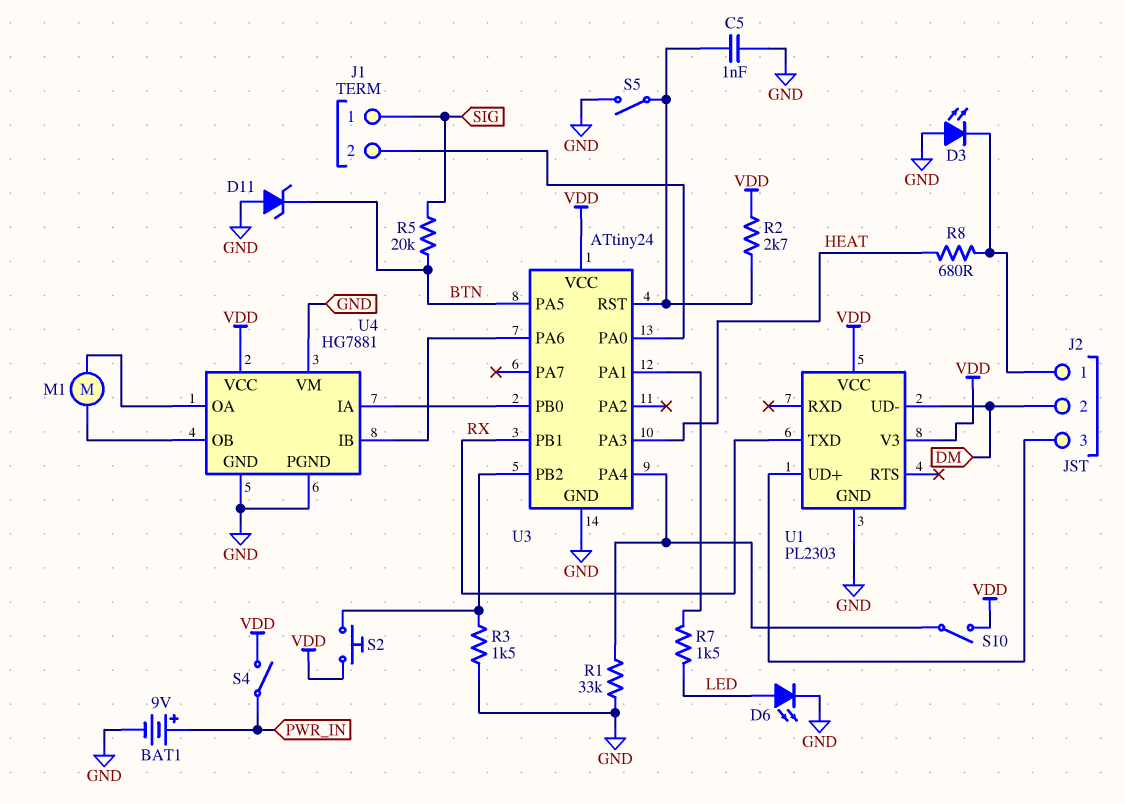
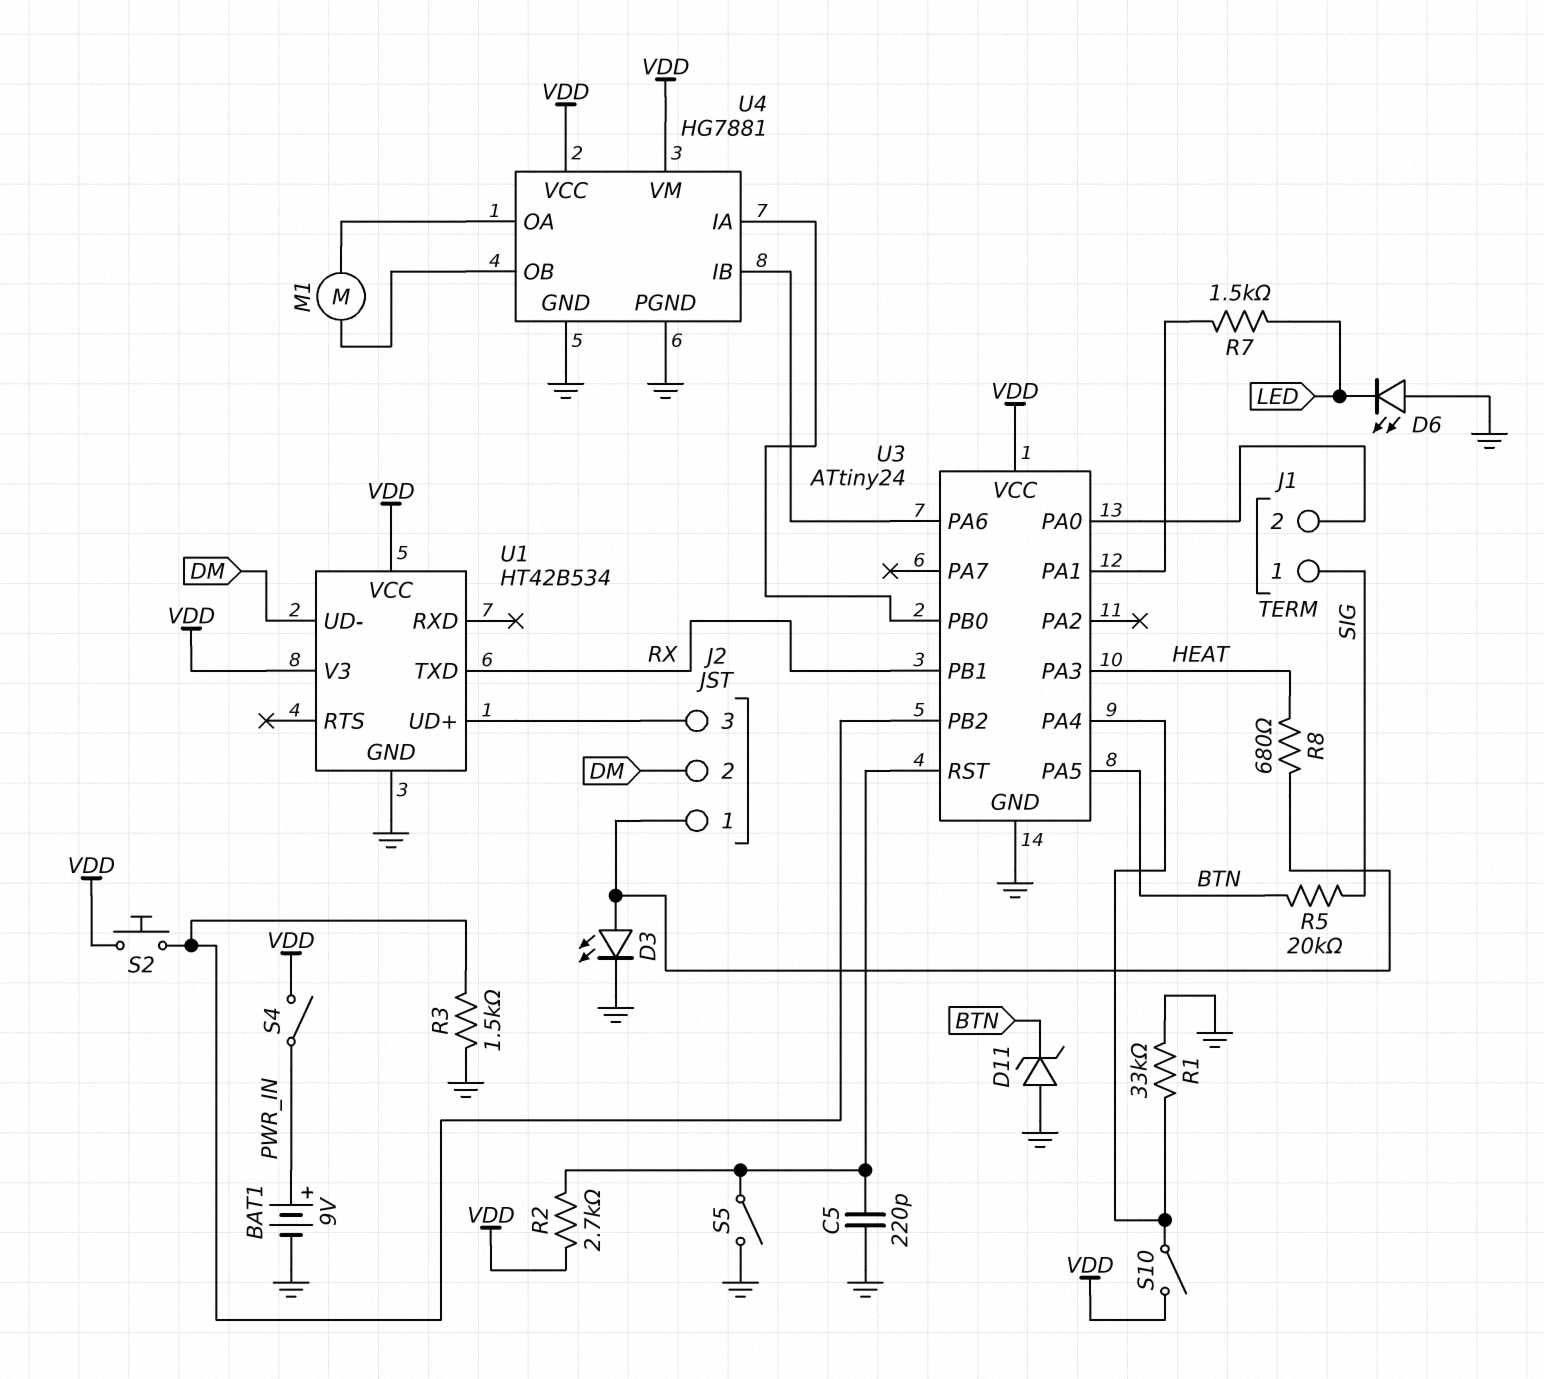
C5: 1nF (GND, U3/RST) -> 220pF (GND, U3/RST)
D3: LED (A GND, K J2/1) -> LED (A J2/1, K GND)
D6: LED (A LED, K GND) -> LED (A GND, K LED)
U1: PL2303 -> HT42B534
U4 pin VM: GND -> VDD

